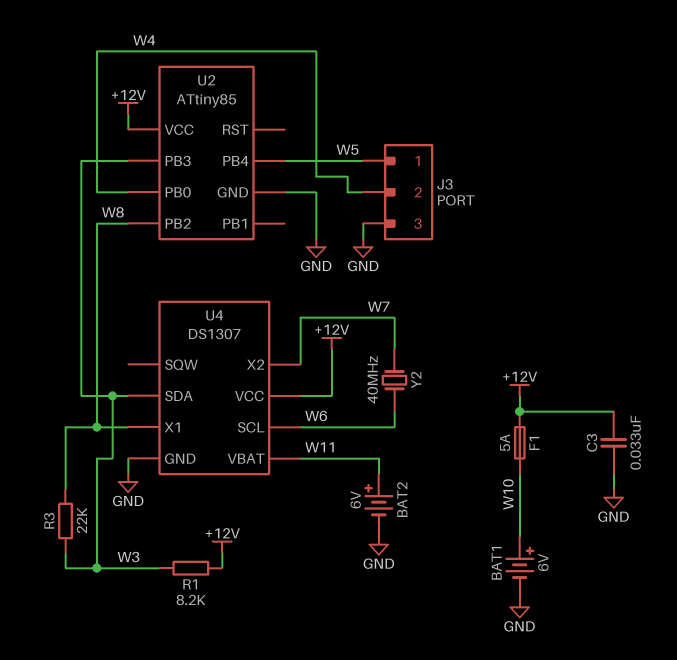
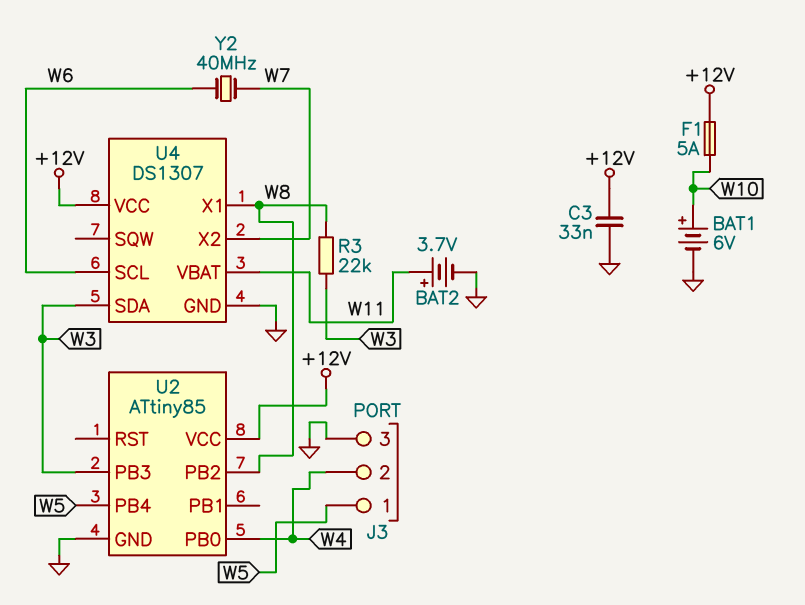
BAT2: 6V (plus W11, minus GND) -> 3.7V (plus W11, minus GND)
R1: 8.2k (+12V, W3) -> none

